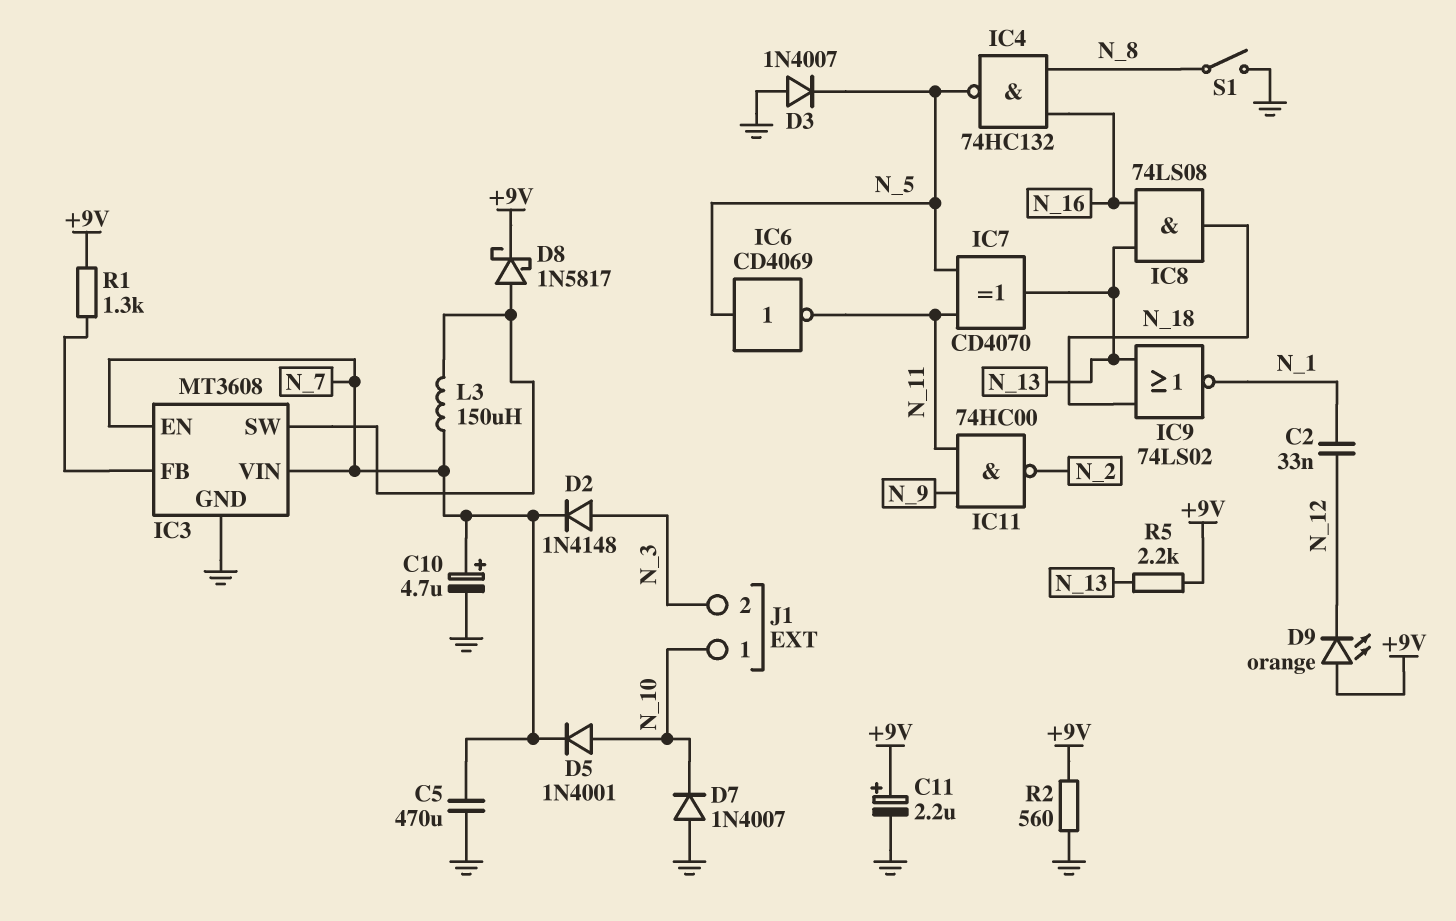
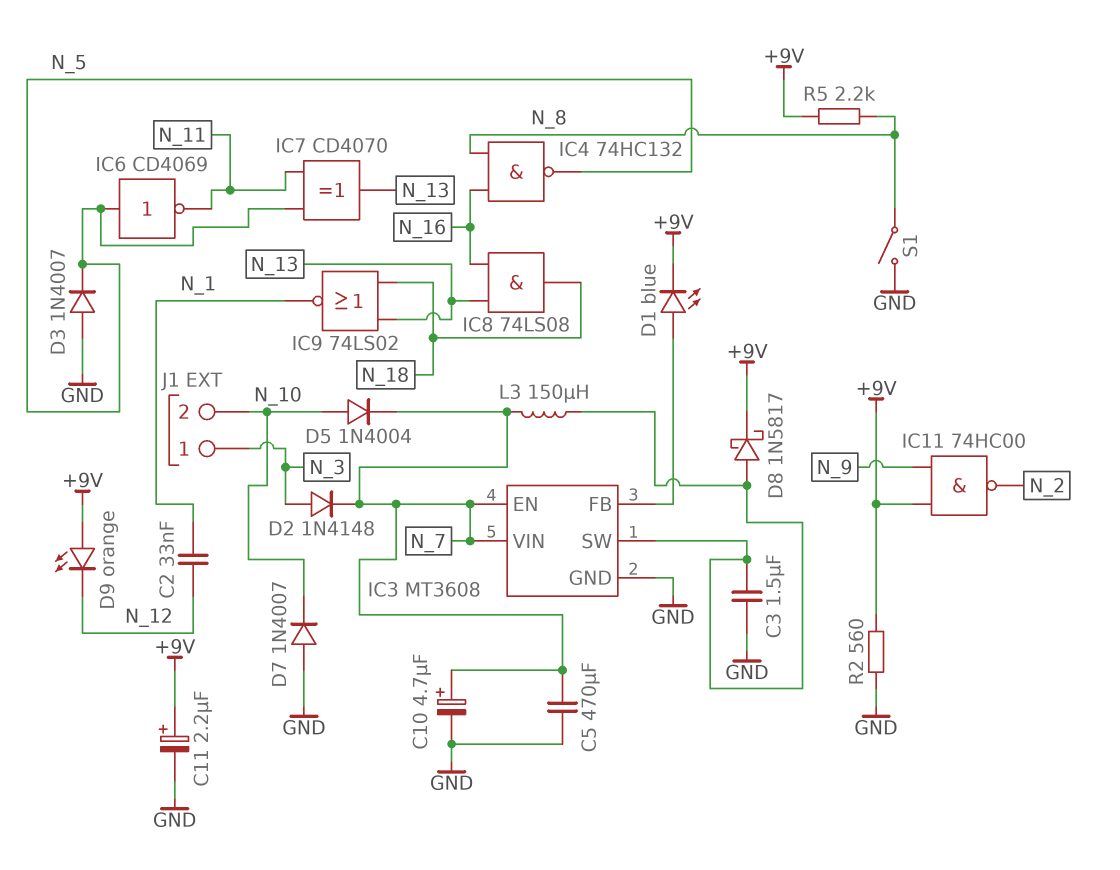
C3: none -> 1.5uF (GND, IC3/SW)
D1: none -> LED blue (A IC3/FB, K +9V)
D5: diode 1N4001 (A N_10, K N_7) -> diode 1N4004 (A N_10, K N_7)
IC11: NAND 74HC00 (in N_9, in N_11, out N_2) -> NAND 74HC00 (in +9V, in N_9, out N_2)
J1 pin 1: N_10 -> N_3
J1 pin 2: N_3 -> N_10
R1: 1.3k (+9V, IC3/FB) -> none
R5: 2.2k (+9V, N_13) -> 2.2k (+9V, N_8)

